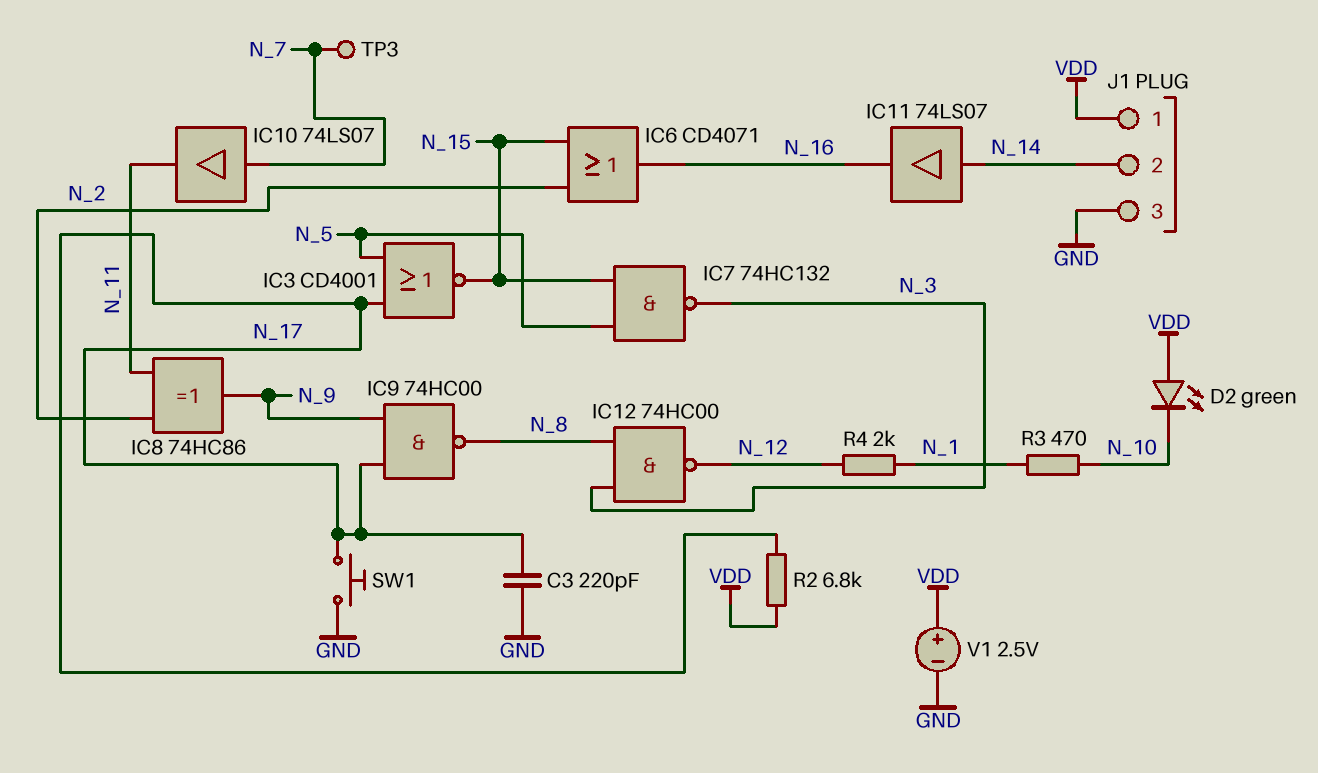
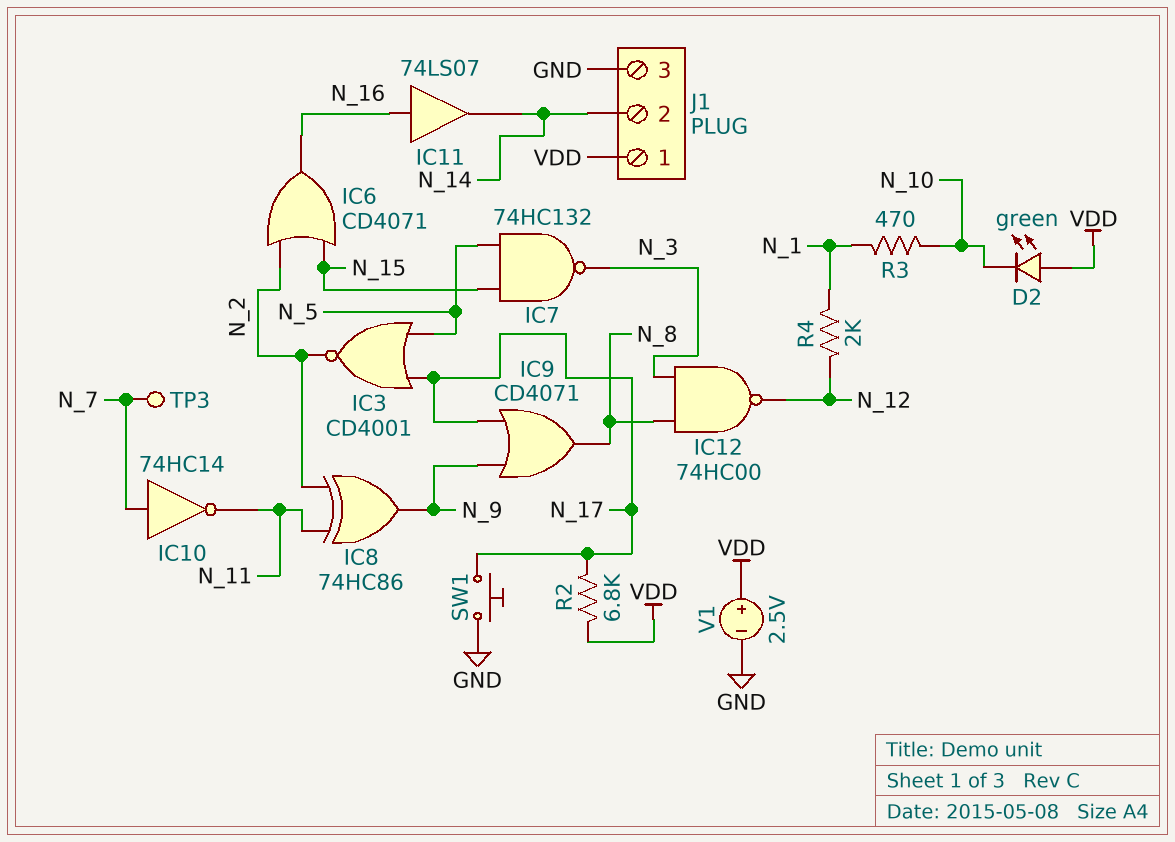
C3: 220pF (GND, N_17) -> none
IC3: NOR CD4001 (in N_5, in N_17, out N_15) -> NOR CD4001 (in N_5, in N_17, out N_2)
IC9: NAND 74HC00 (in N_9, in N_17, out N_8) -> OR CD4071 (in N_9, in N_17, out N_8)
IC10: buffer 74LS07 (in N_7, out N_11) -> NOT 74HC14 (in N_7, out N_11)
IC11: buffer 74LS07 (in N_14, out N_16) -> buffer 74LS07 (in N_16, out N_14)

